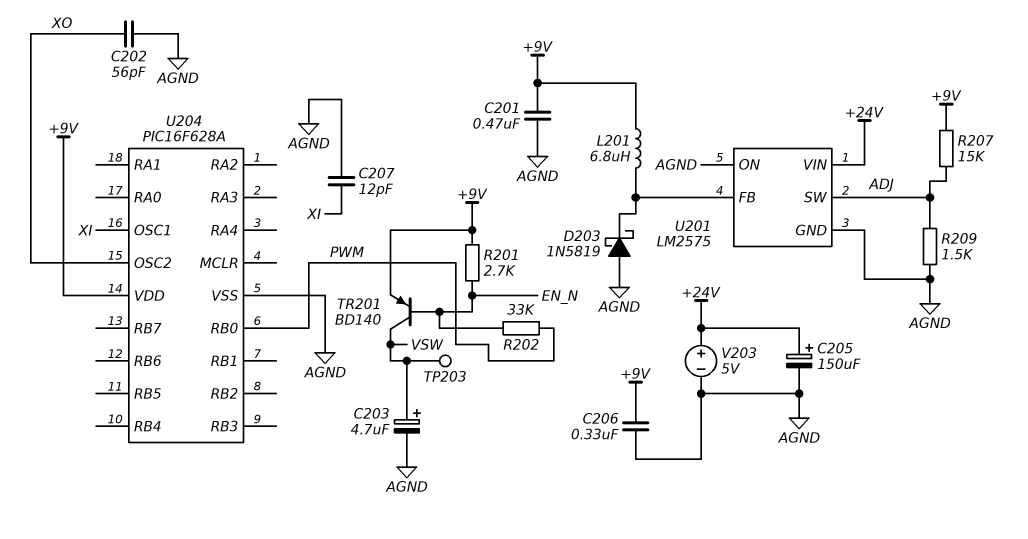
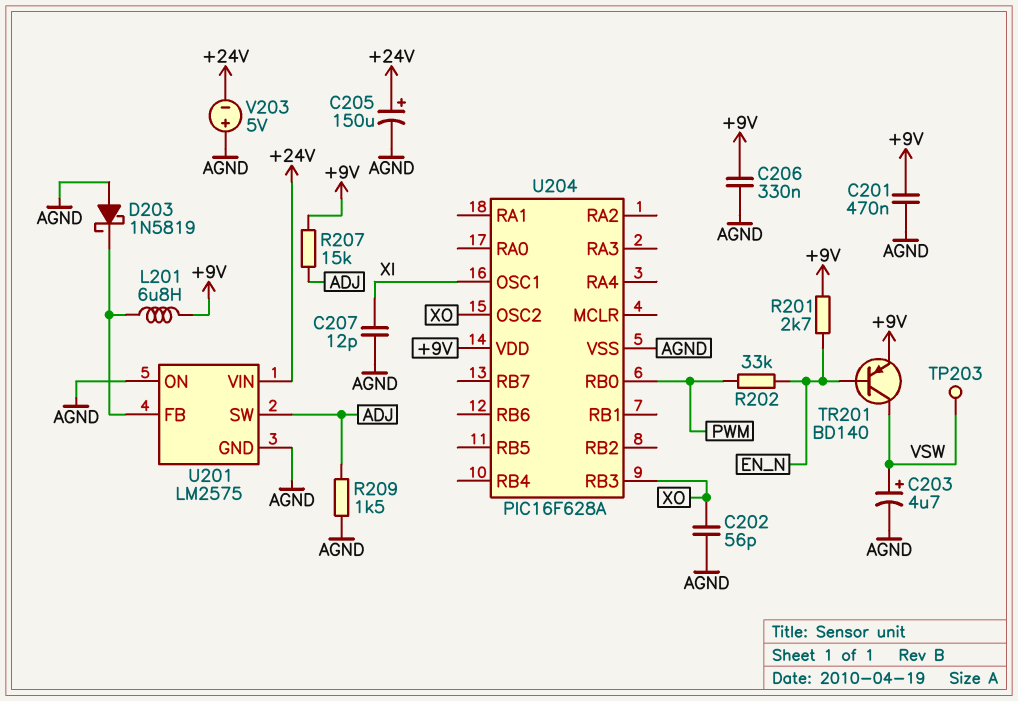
U204 pin RB3: none -> XO
V203: 5V (plus +24V, minus AGND) -> 5V (plus AGND, minus +24V)

